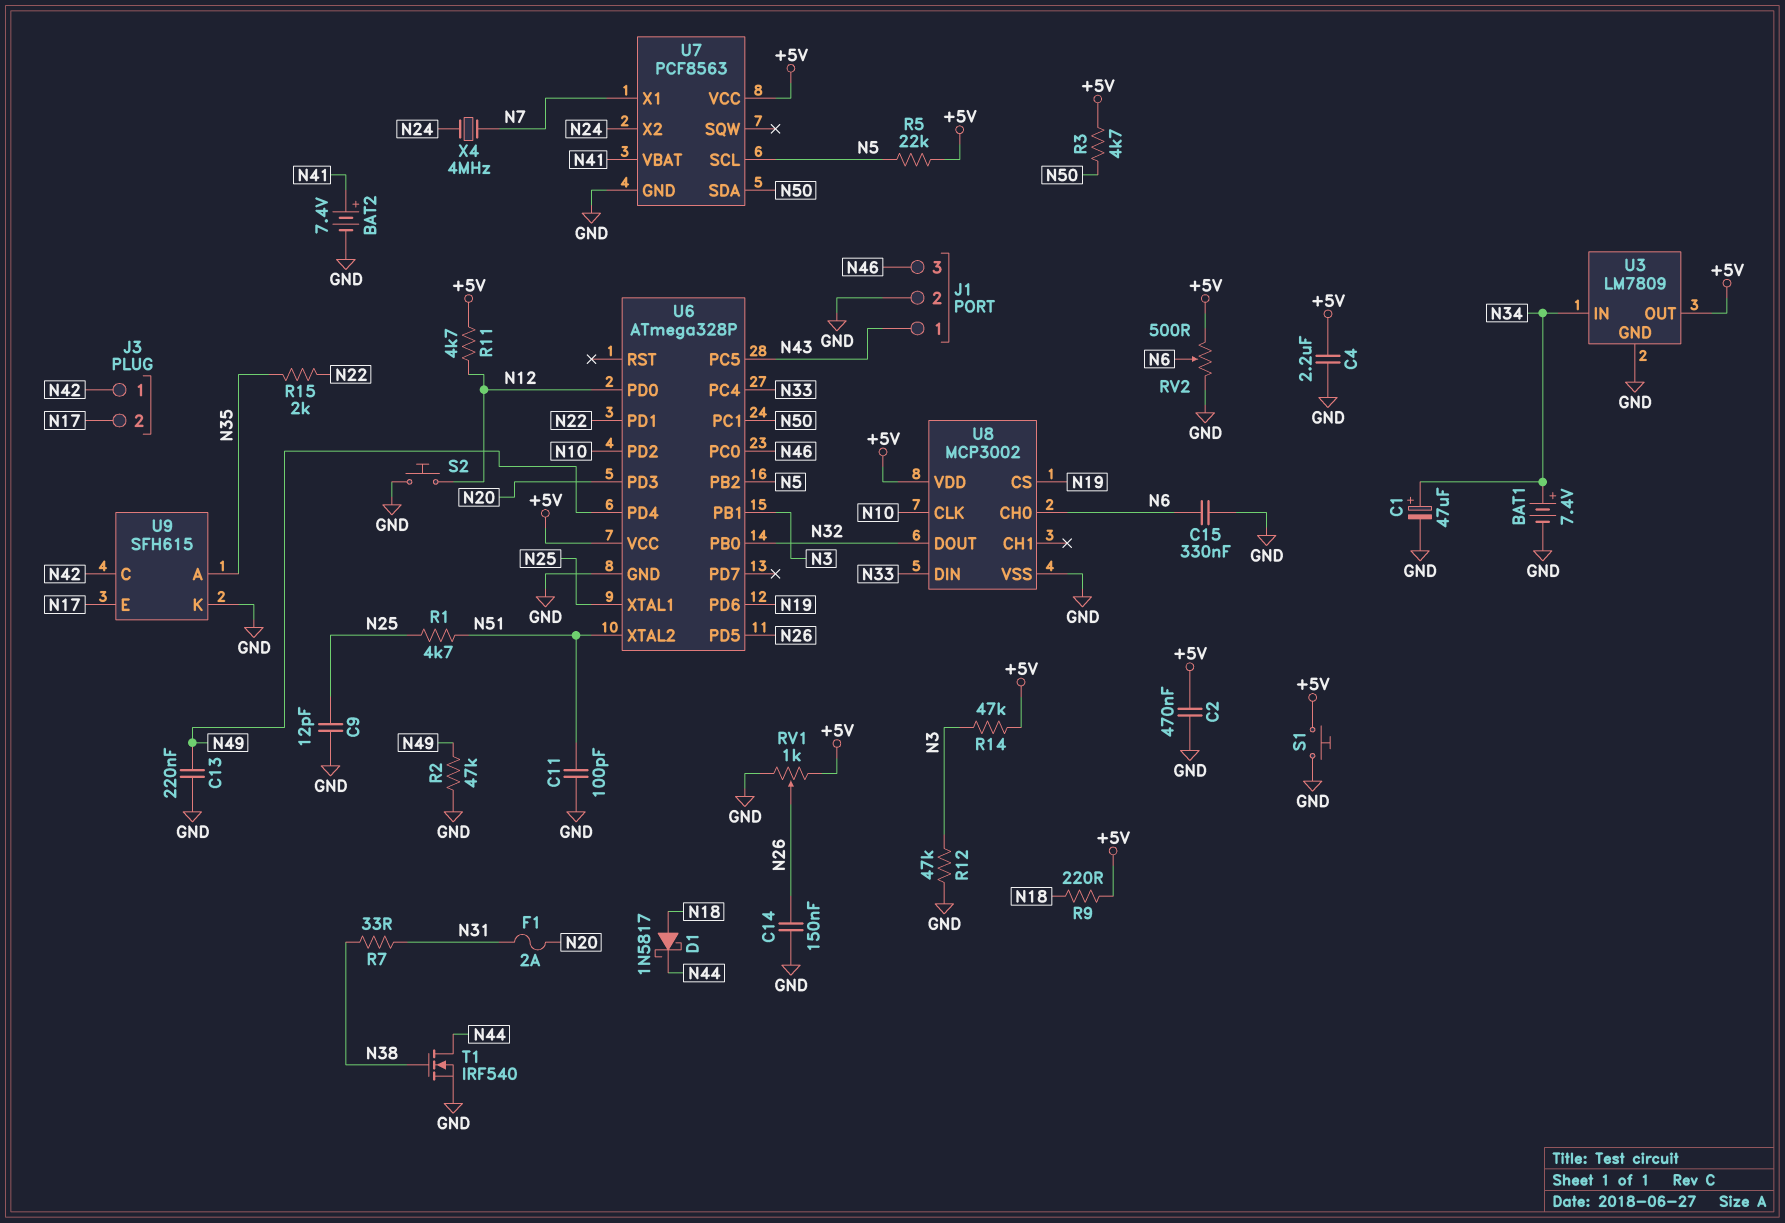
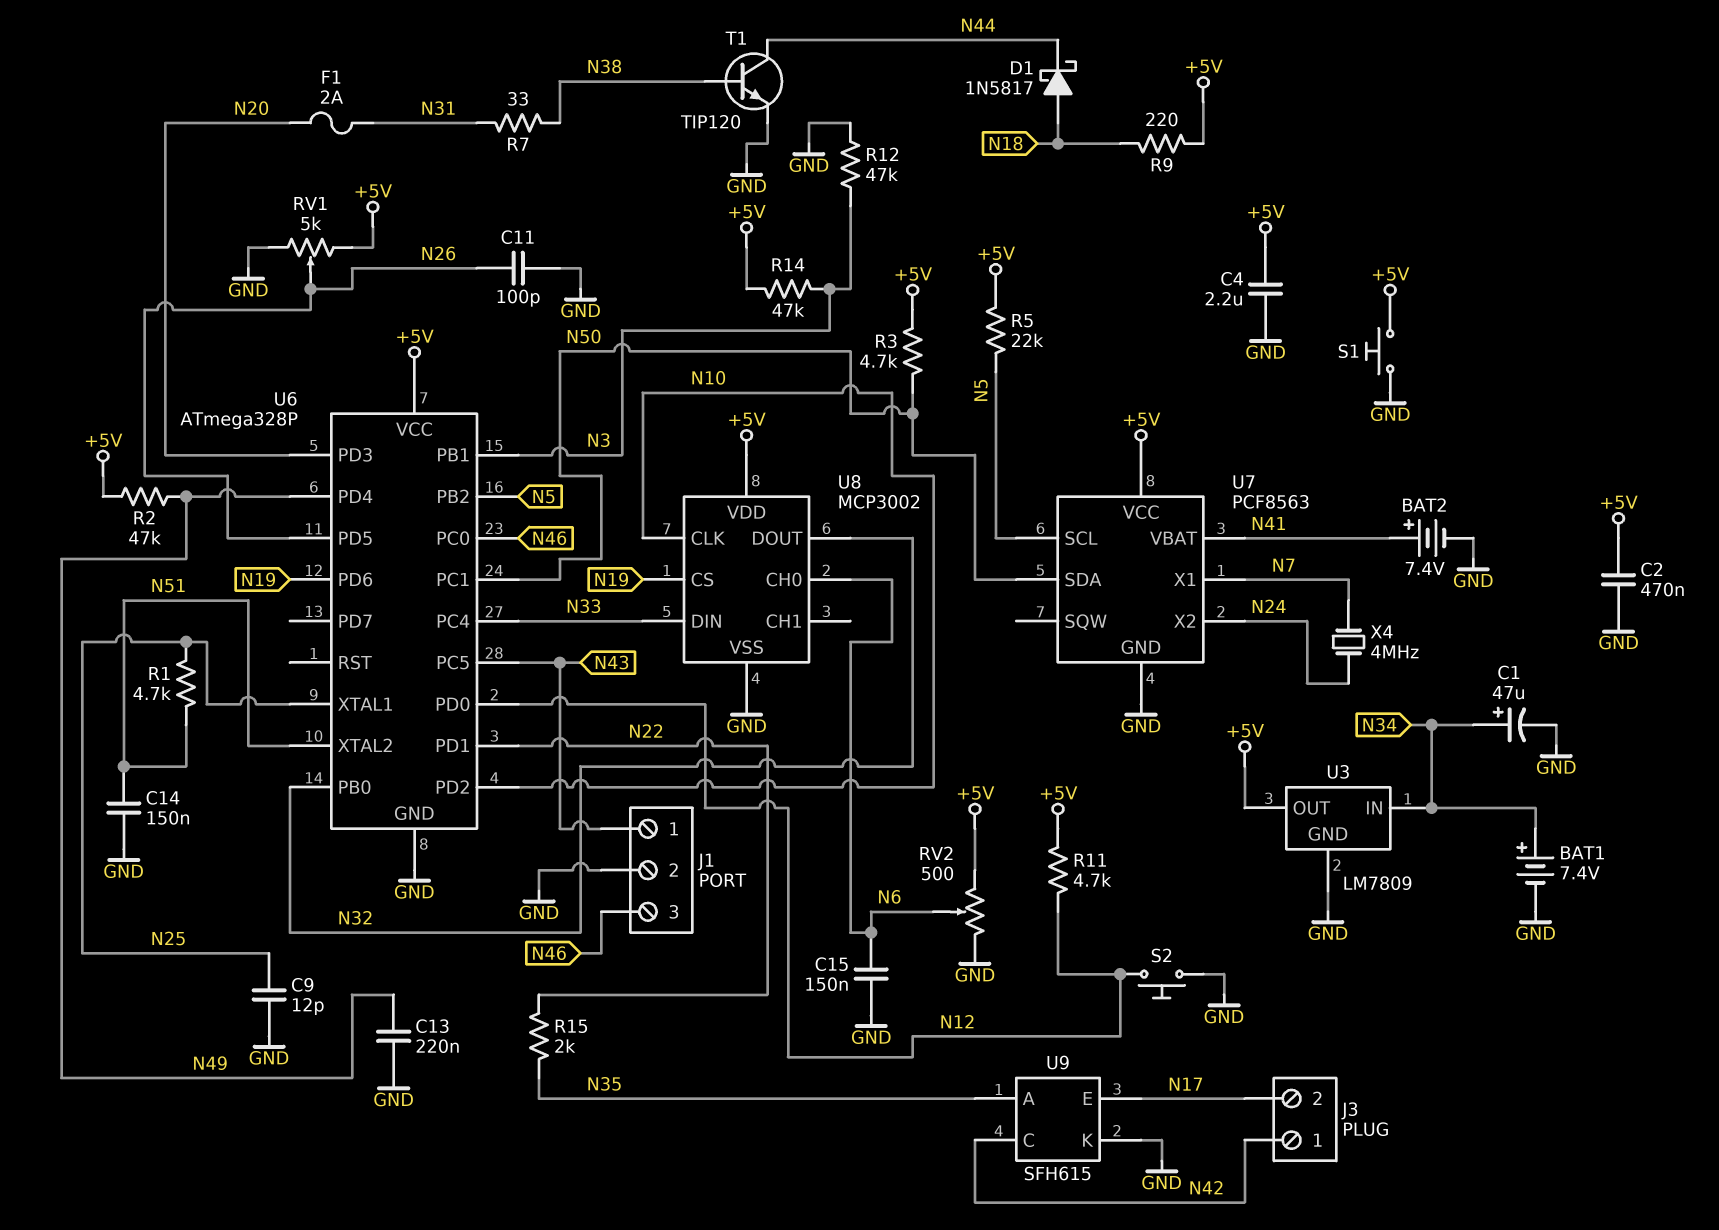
C11: 100pF (GND, N51) -> 100pF (GND, N26)
C14: 150nF (GND, N26) -> 150nF (GND, N51)
C15: 330nF (GND, N6) -> 150nF (GND, N6)
R2: 47k (GND, N49) -> 47k (+5V, N49)
RV1: 1k (+5V, GND, wiper N26) -> 5k (+5V, GND, wiper N26)
T1: NMOS IRF540 (G N38, D N44, S GND) -> NPN TIP120 (B N38, C N44, E GND)

